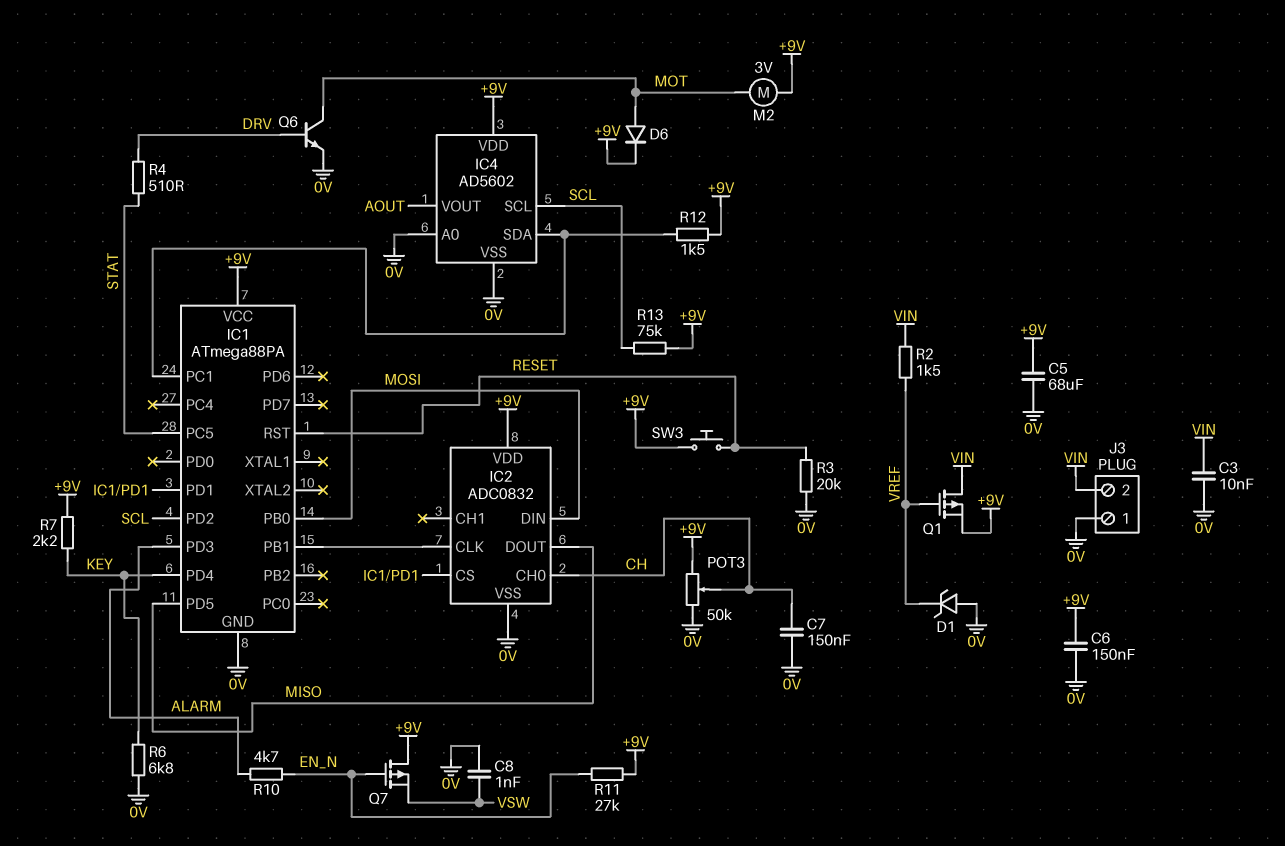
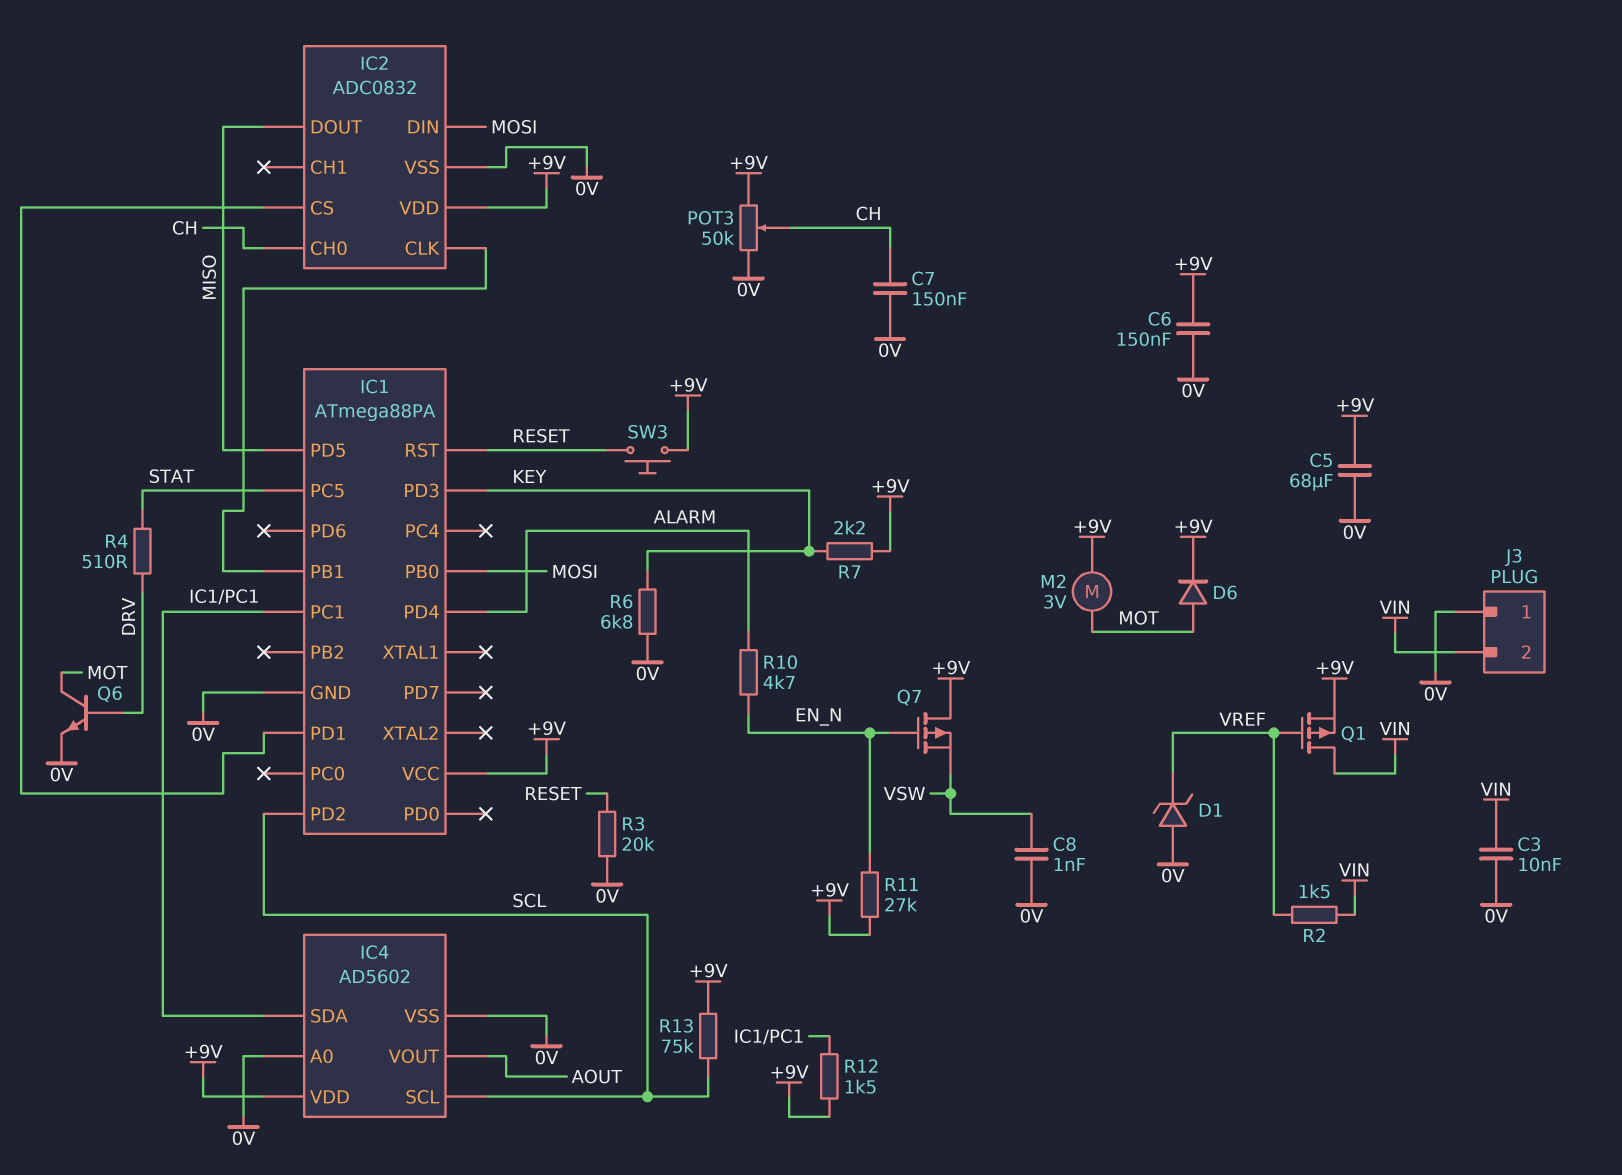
IC1 pin PD3: ALARM -> KEY
IC1 pin PD4: KEY -> ALARM

